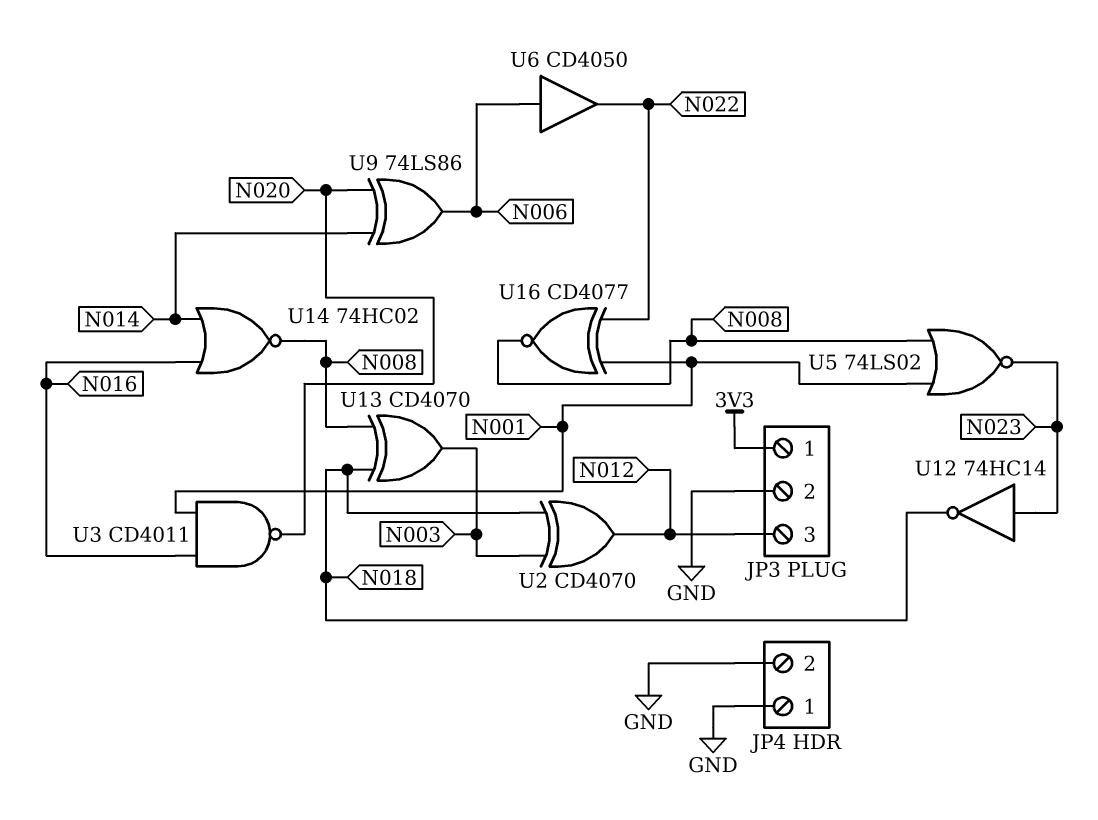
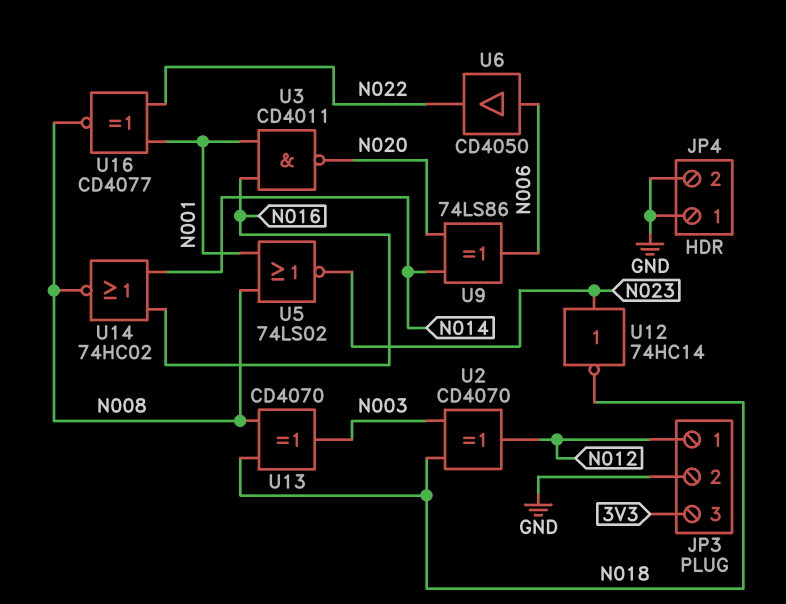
JP3 pin 1: 3V3 -> N012
JP3 pin 3: N012 -> 3V3

